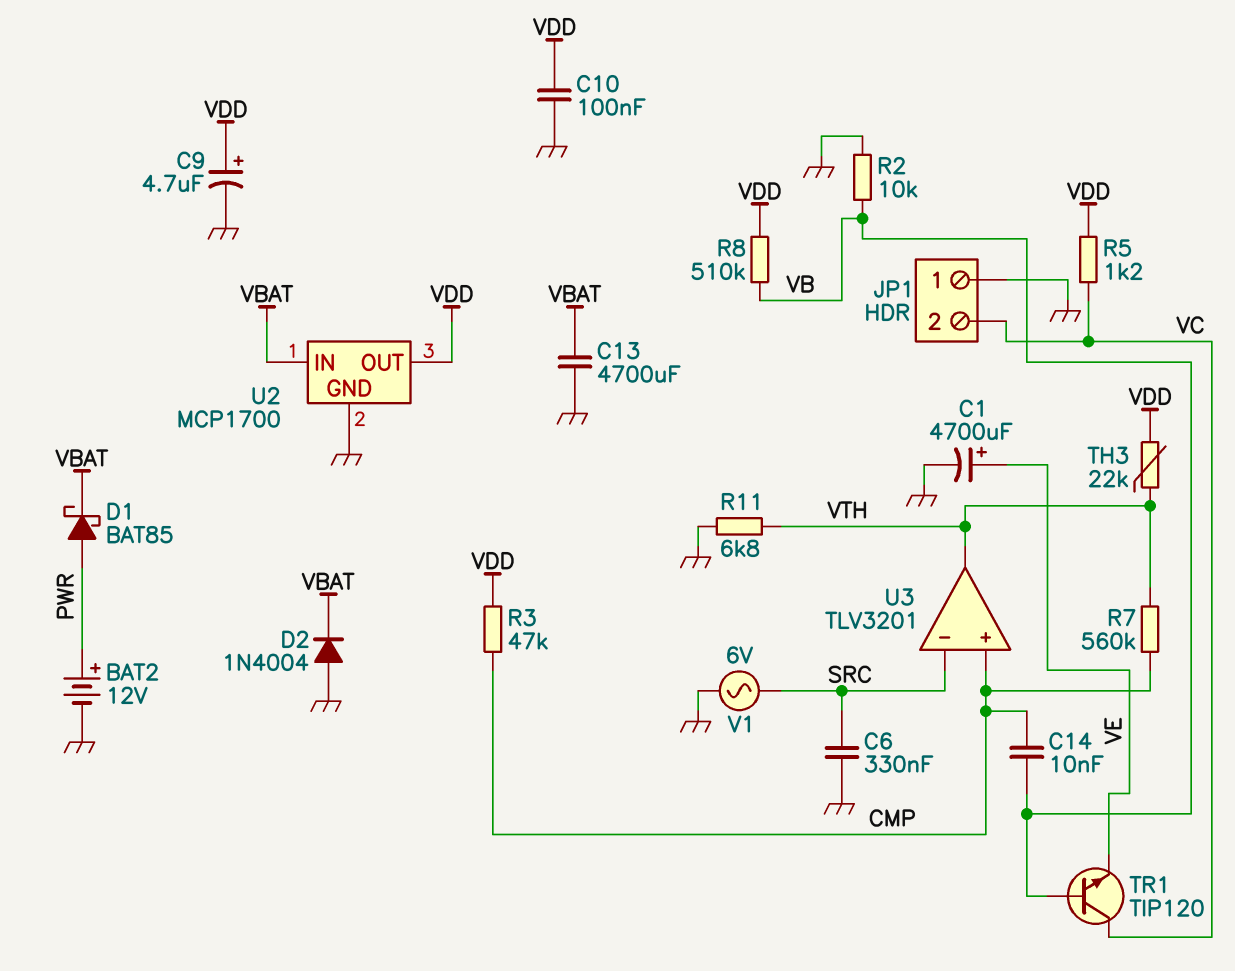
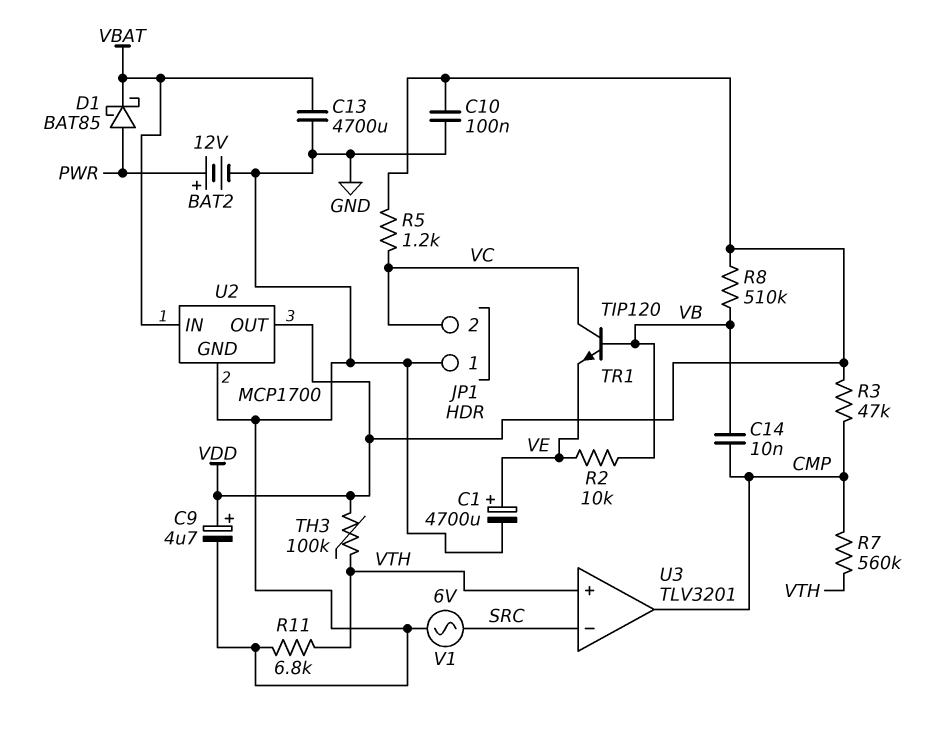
C6: 330nF (GND, SRC) -> none
D2: diode 1N4004 (A GND, K VBAT) -> none
R2: 10k (GND, VB) -> 10k (VB, VE)
TH3: 22k (VDD, VTH) -> 100k (VDD, VTH)
U3 pin in+: CMP -> VTH
U3 pin out: VTH -> CMP

